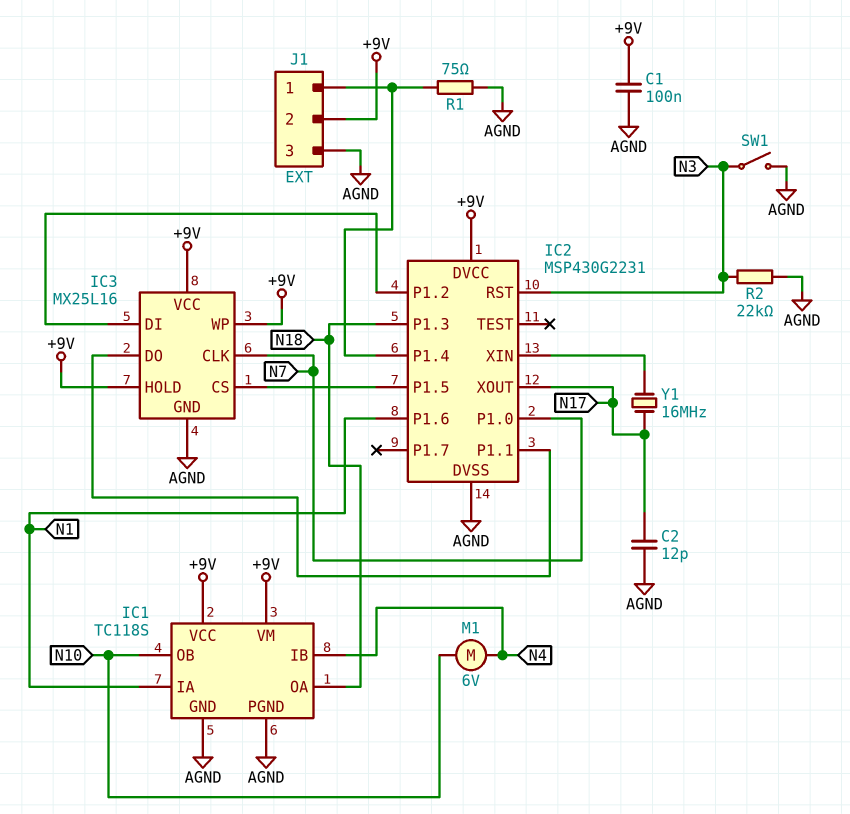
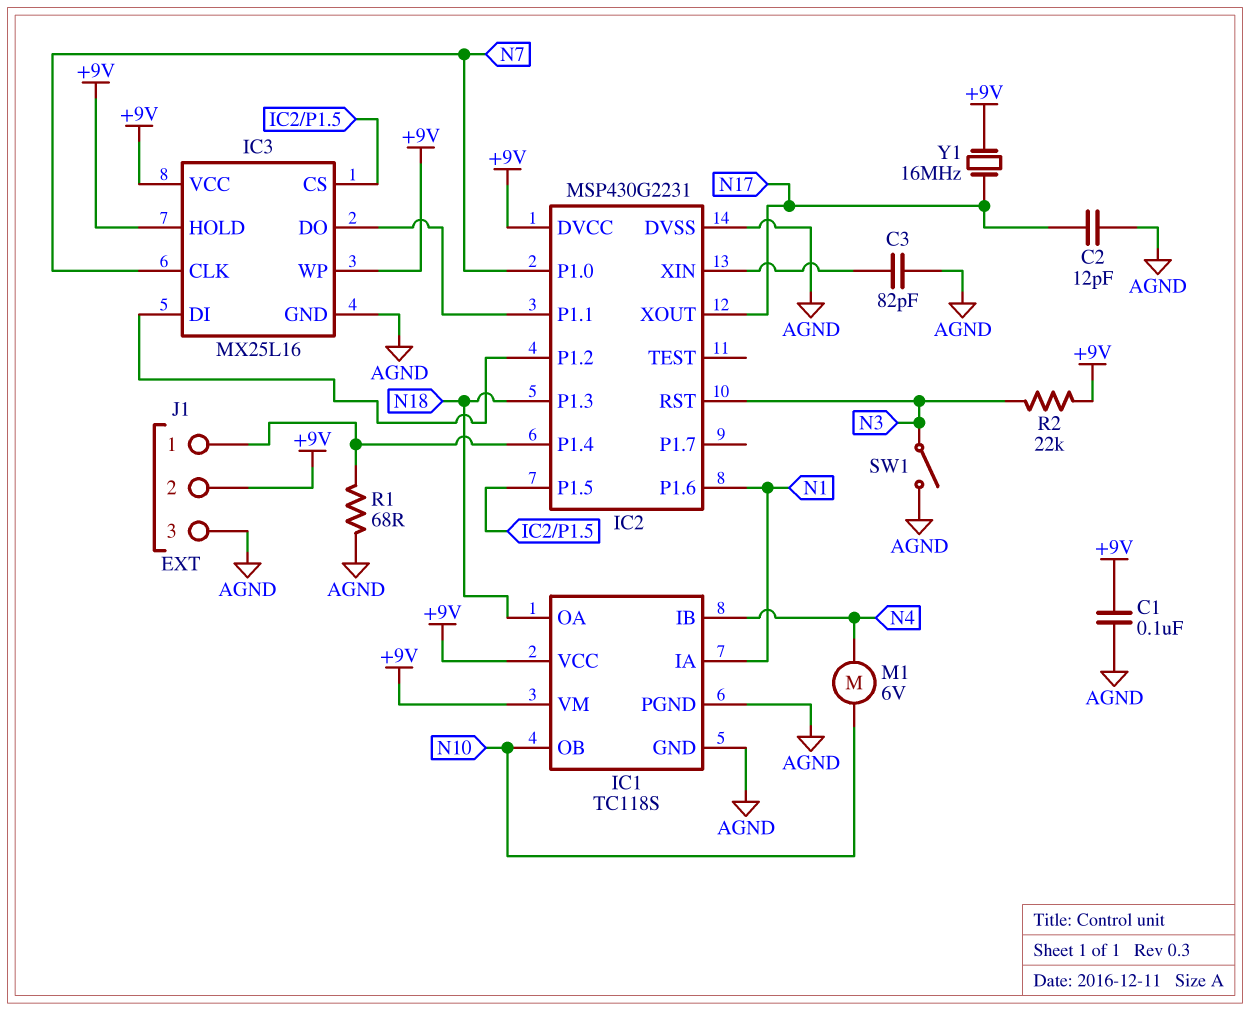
C3: none -> 82pF (AGND, IC2/XIN)
R1: 75 (AGND, IC2/P1.4) -> 68 (AGND, IC2/P1.4)
R2: 22k (AGND, N3) -> 22k (+9V, N3)
Y1: 16MHz (IC2/XIN, N17) -> 16MHz (+9V, N17)

